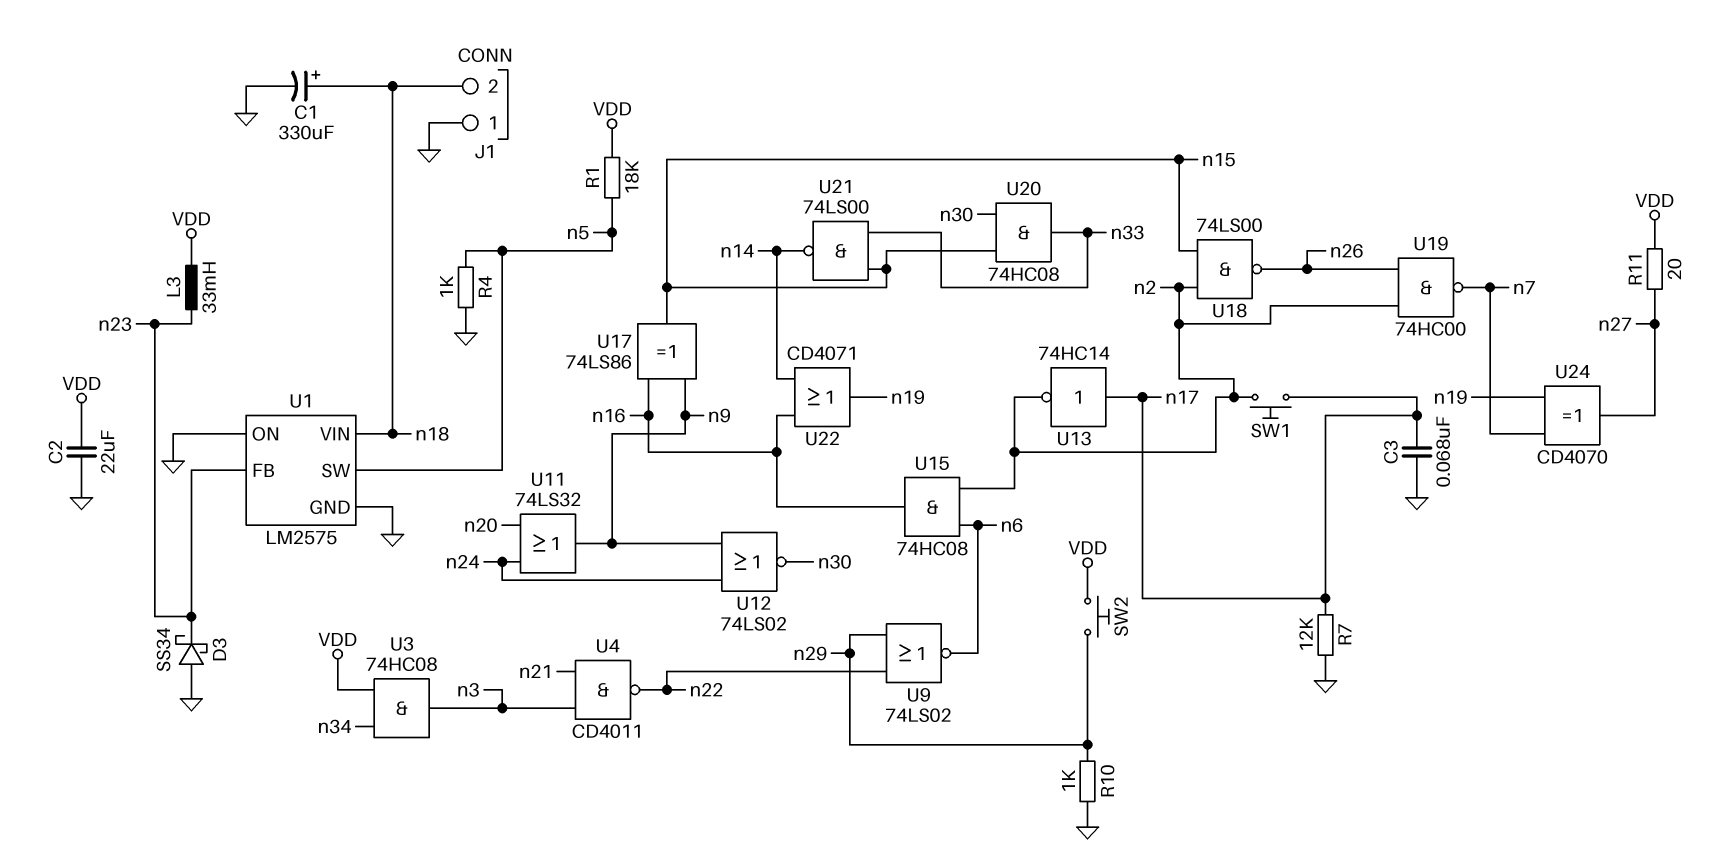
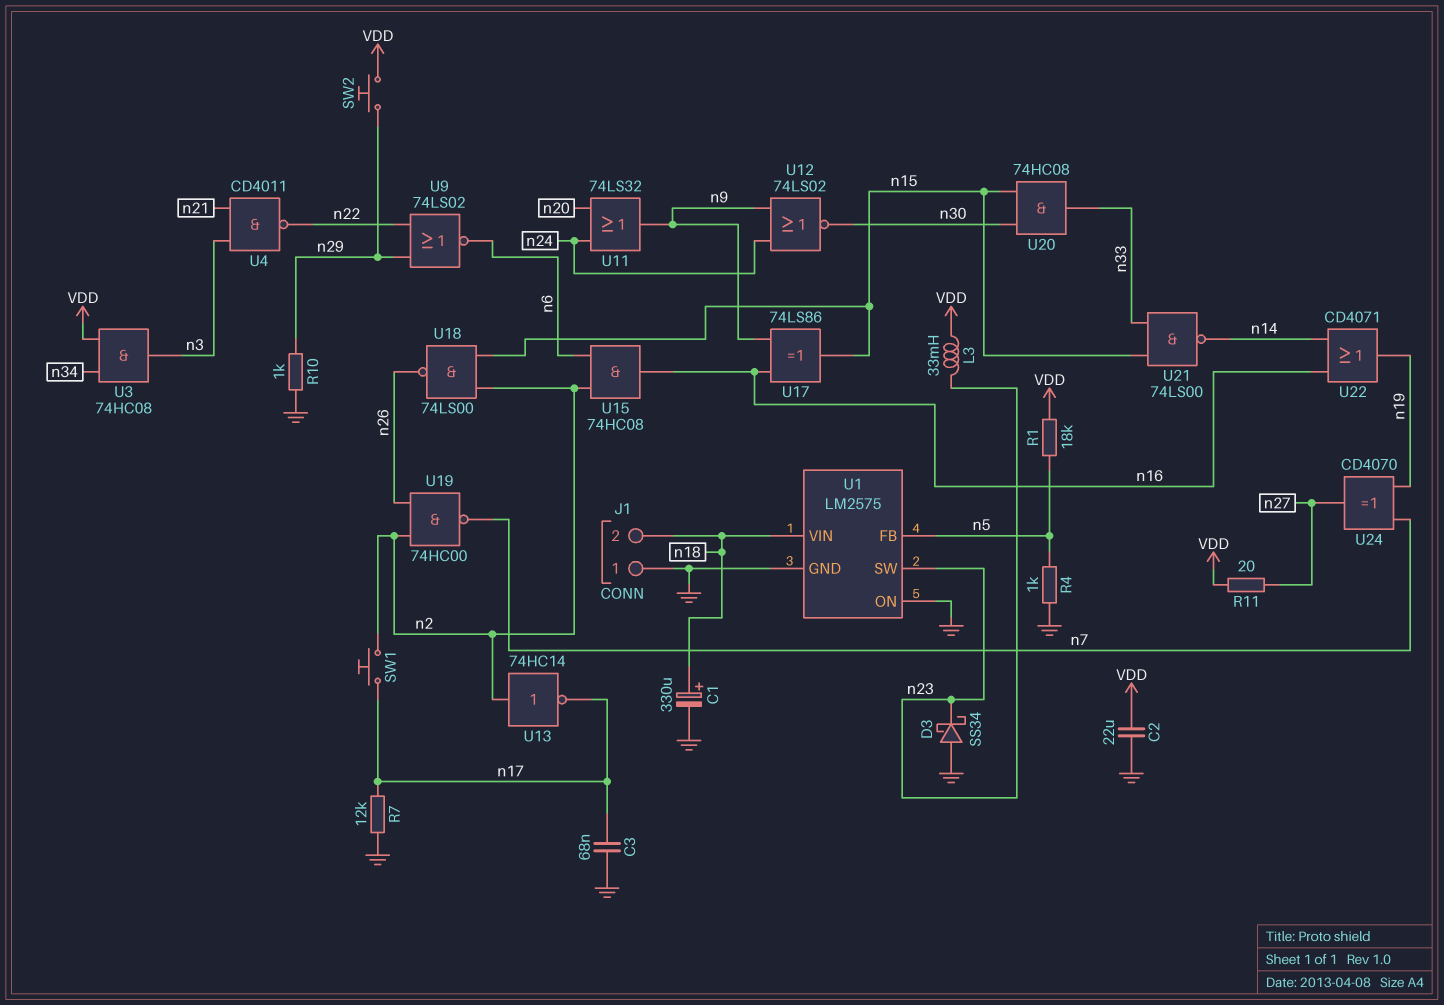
U1 pin FB: n23 -> n5
U1 pin SW: n5 -> n23
U13: NOT 74HC14 (in n17, out n2) -> NOT 74HC14 (in n2, out n17)

